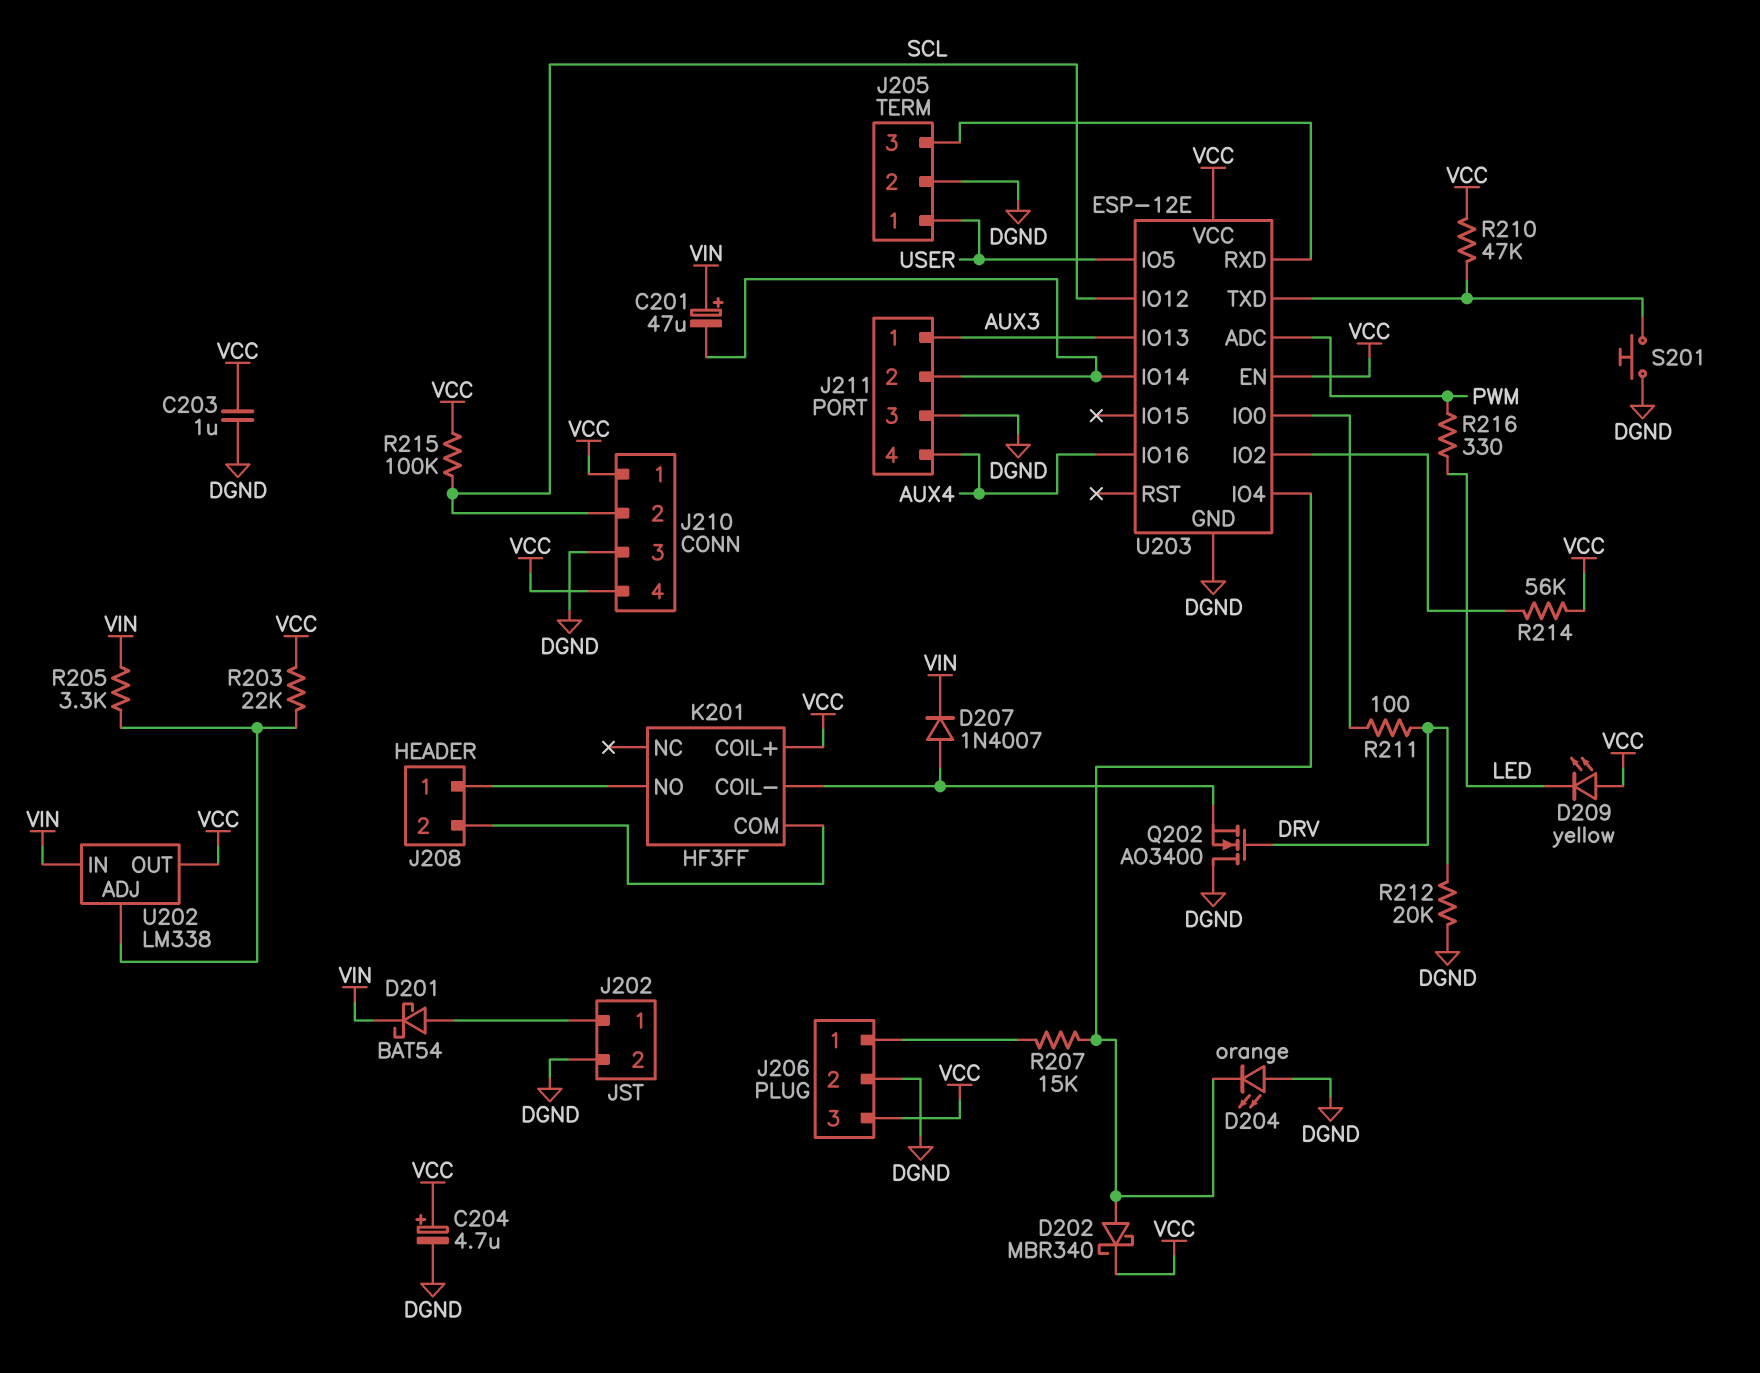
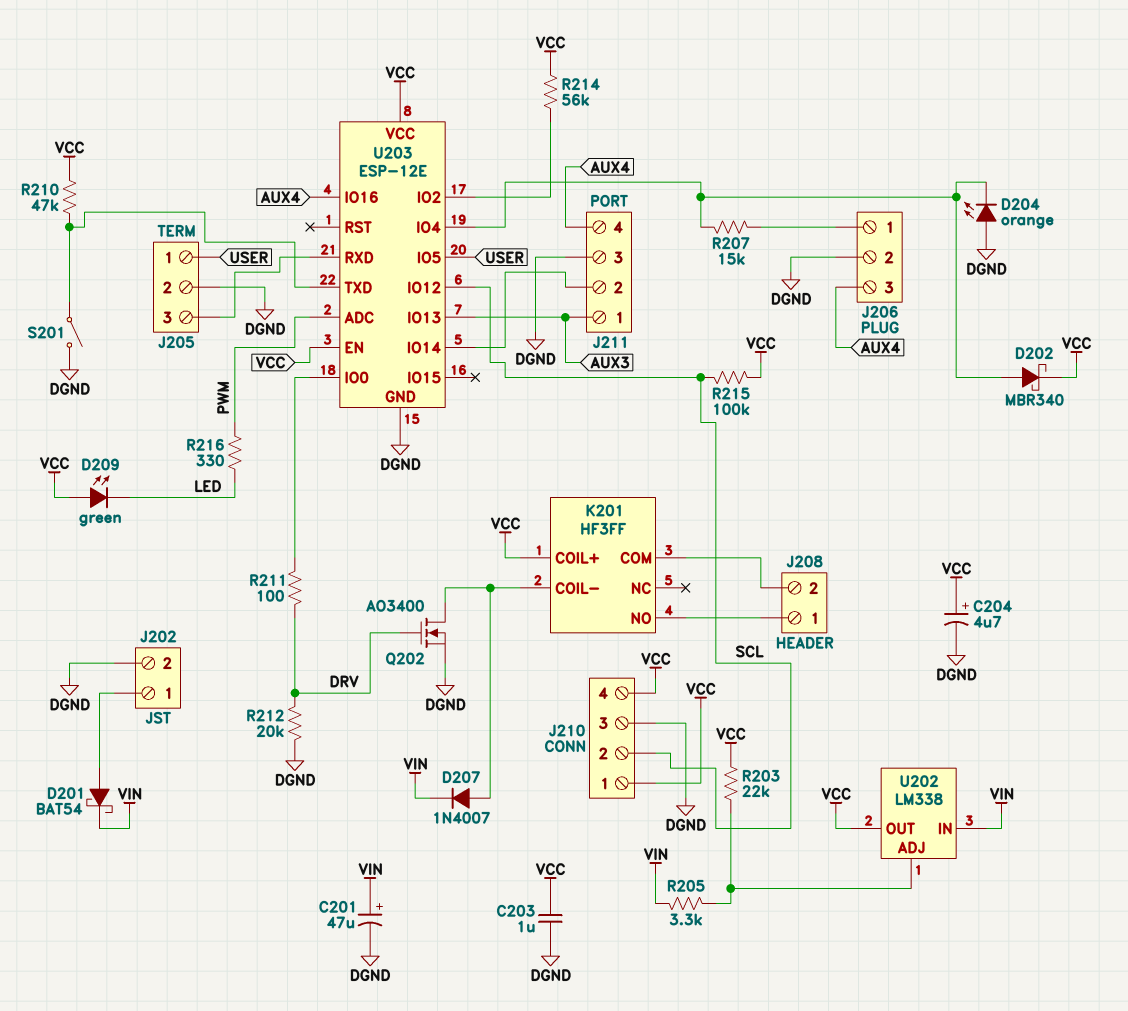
C201: 47uF (plus VIN, minus J211/2) -> 47uF (plus VIN, minus DGND)
D209: LED yellow (A VCC, K LED) -> LED green (A VCC, K LED)
J206 pin 3: VCC -> AUX4
Q202: NMOS AO3400 (G DRV, D DGND, S K201/COIL-) -> NMOS AO3400 (G DRV, D K201/COIL-, S DGND)
S201: button (DGND, U203/TXD) -> switch (DGND, U203/TXD)

